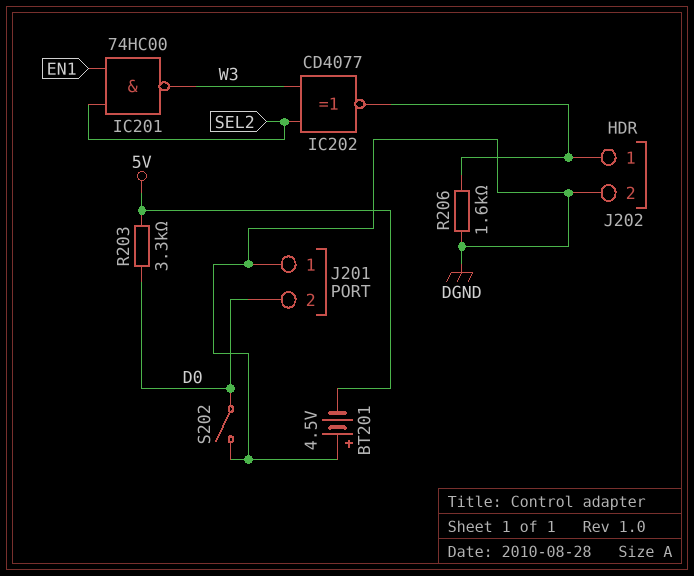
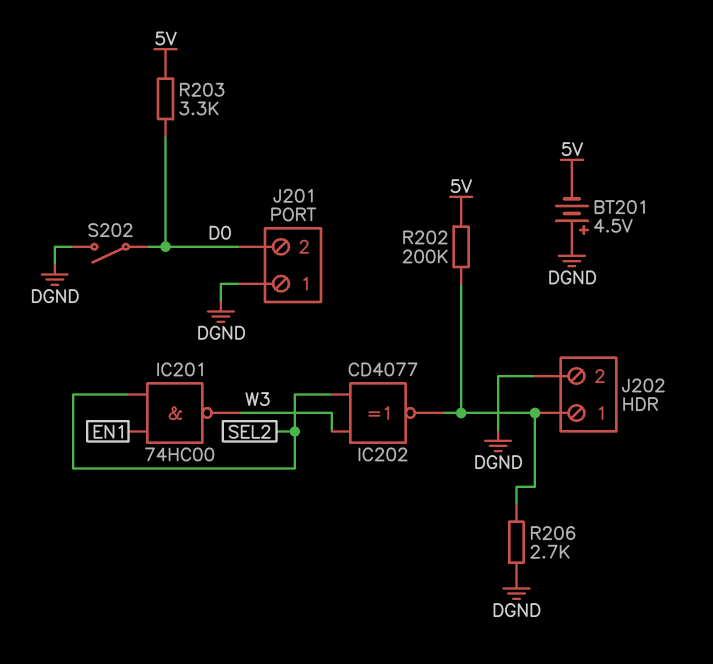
R202: none -> 200k (5V, J202/1)
R206: 1.6k (DGND, J202/1) -> 2.7k (DGND, J202/1)

